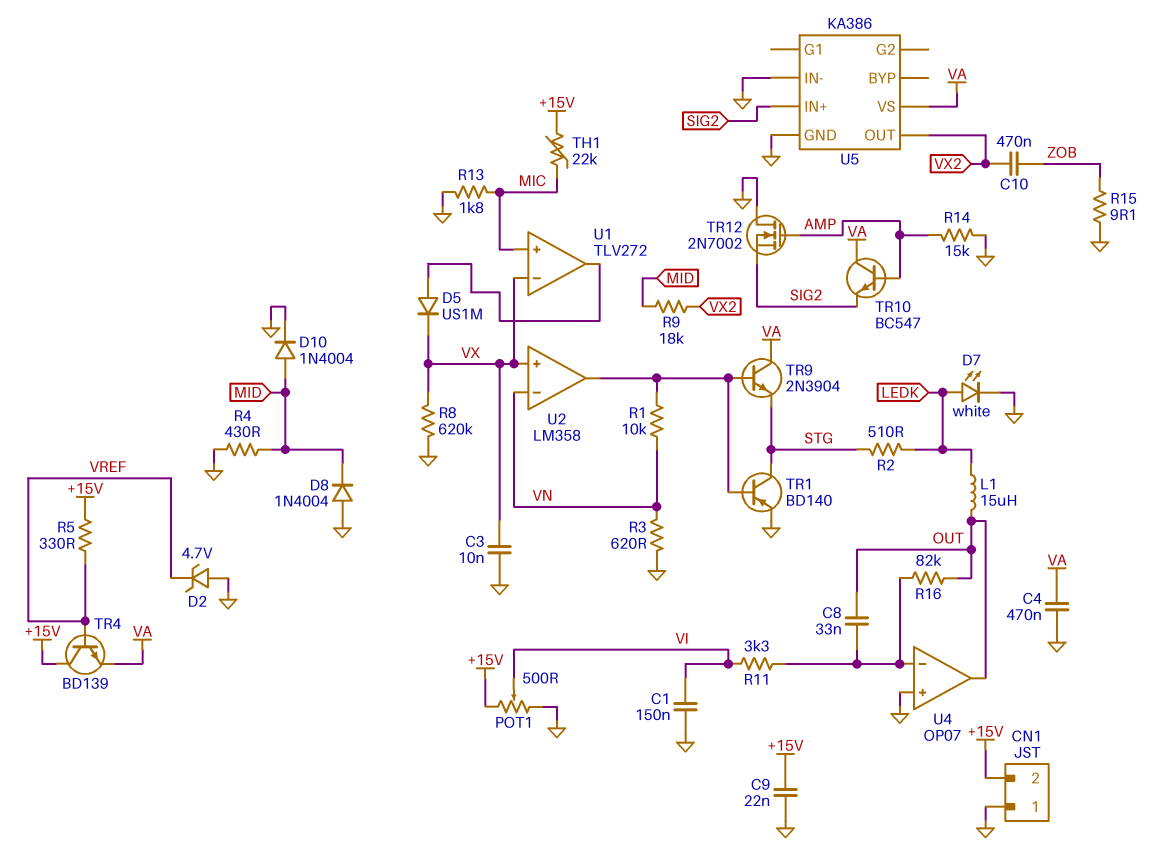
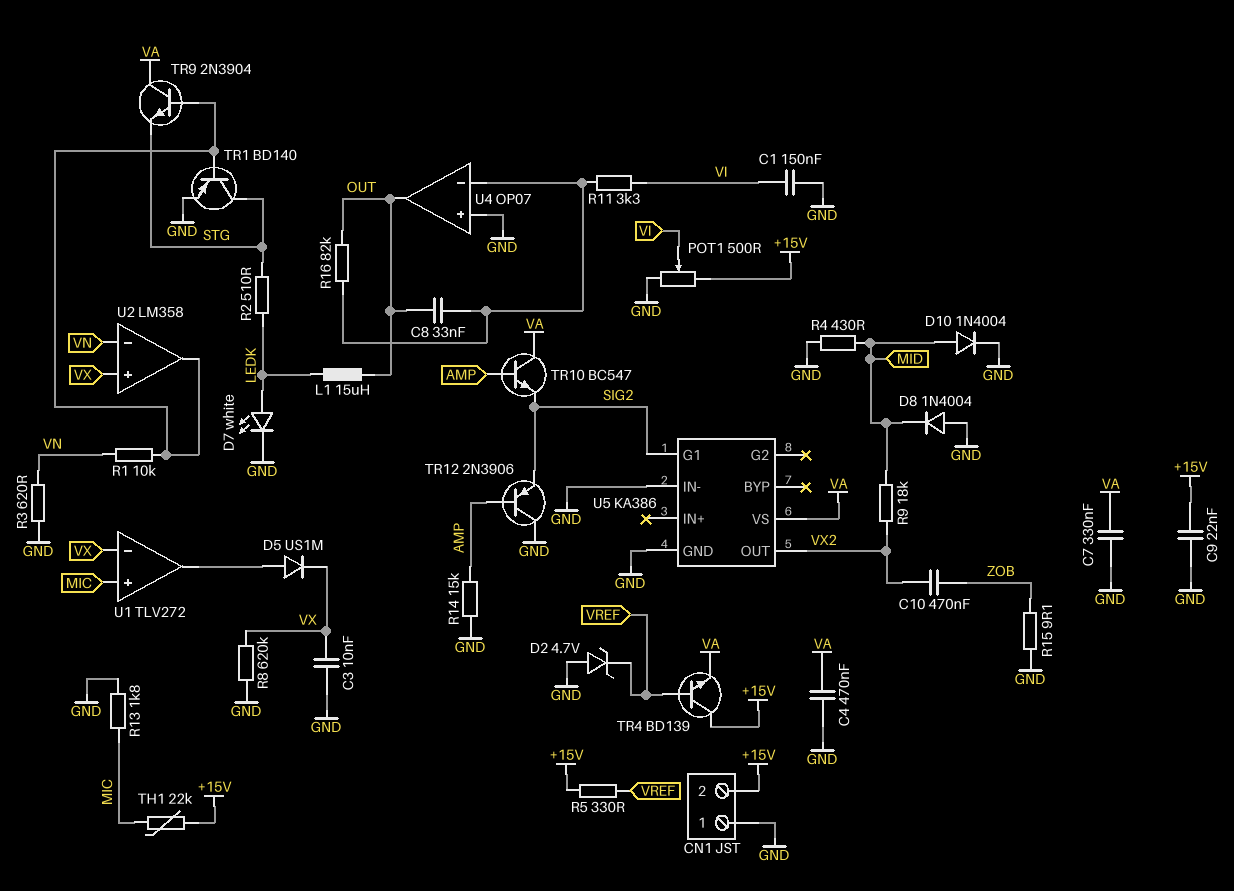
C7: none -> 330nF (GND, VA)
TR12: NMOS 2N7002 (G AMP, D GND, S SIG2) -> PNP 2N3906 (B AMP, C GND, E SIG2)
U5 pin G1: none -> SIG2
U5 pin IN+: SIG2 -> none

